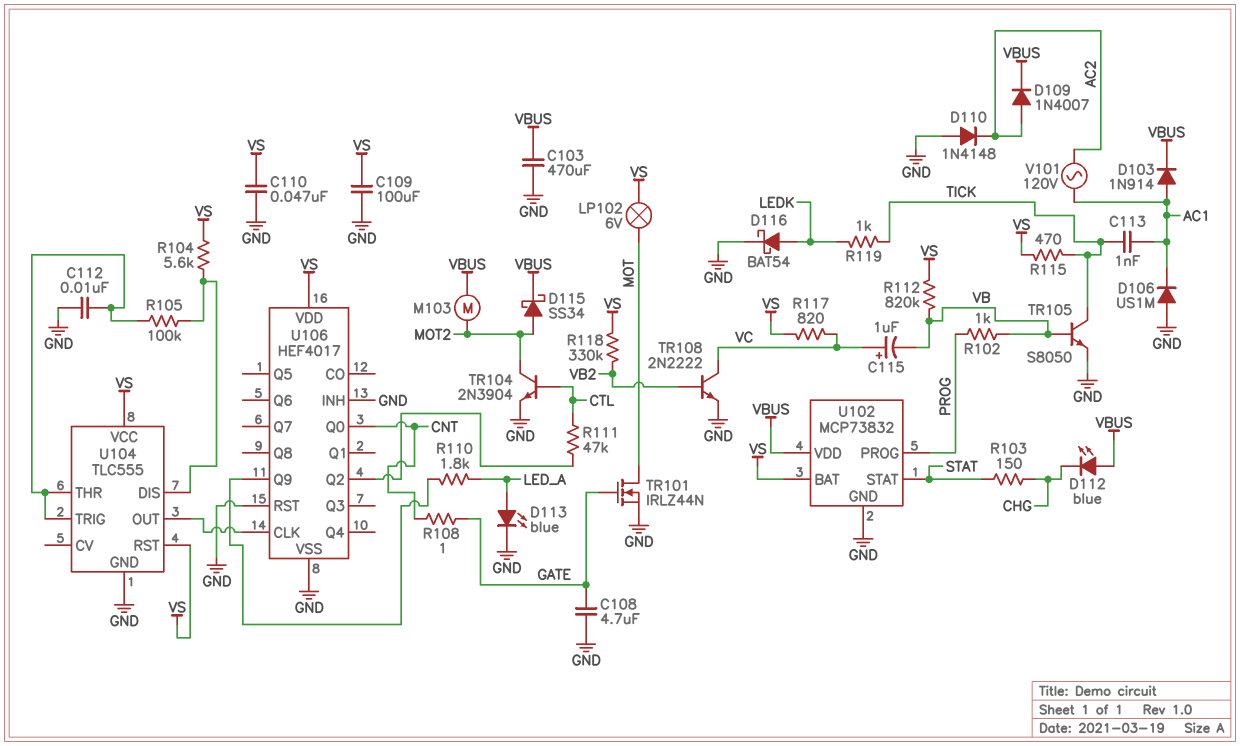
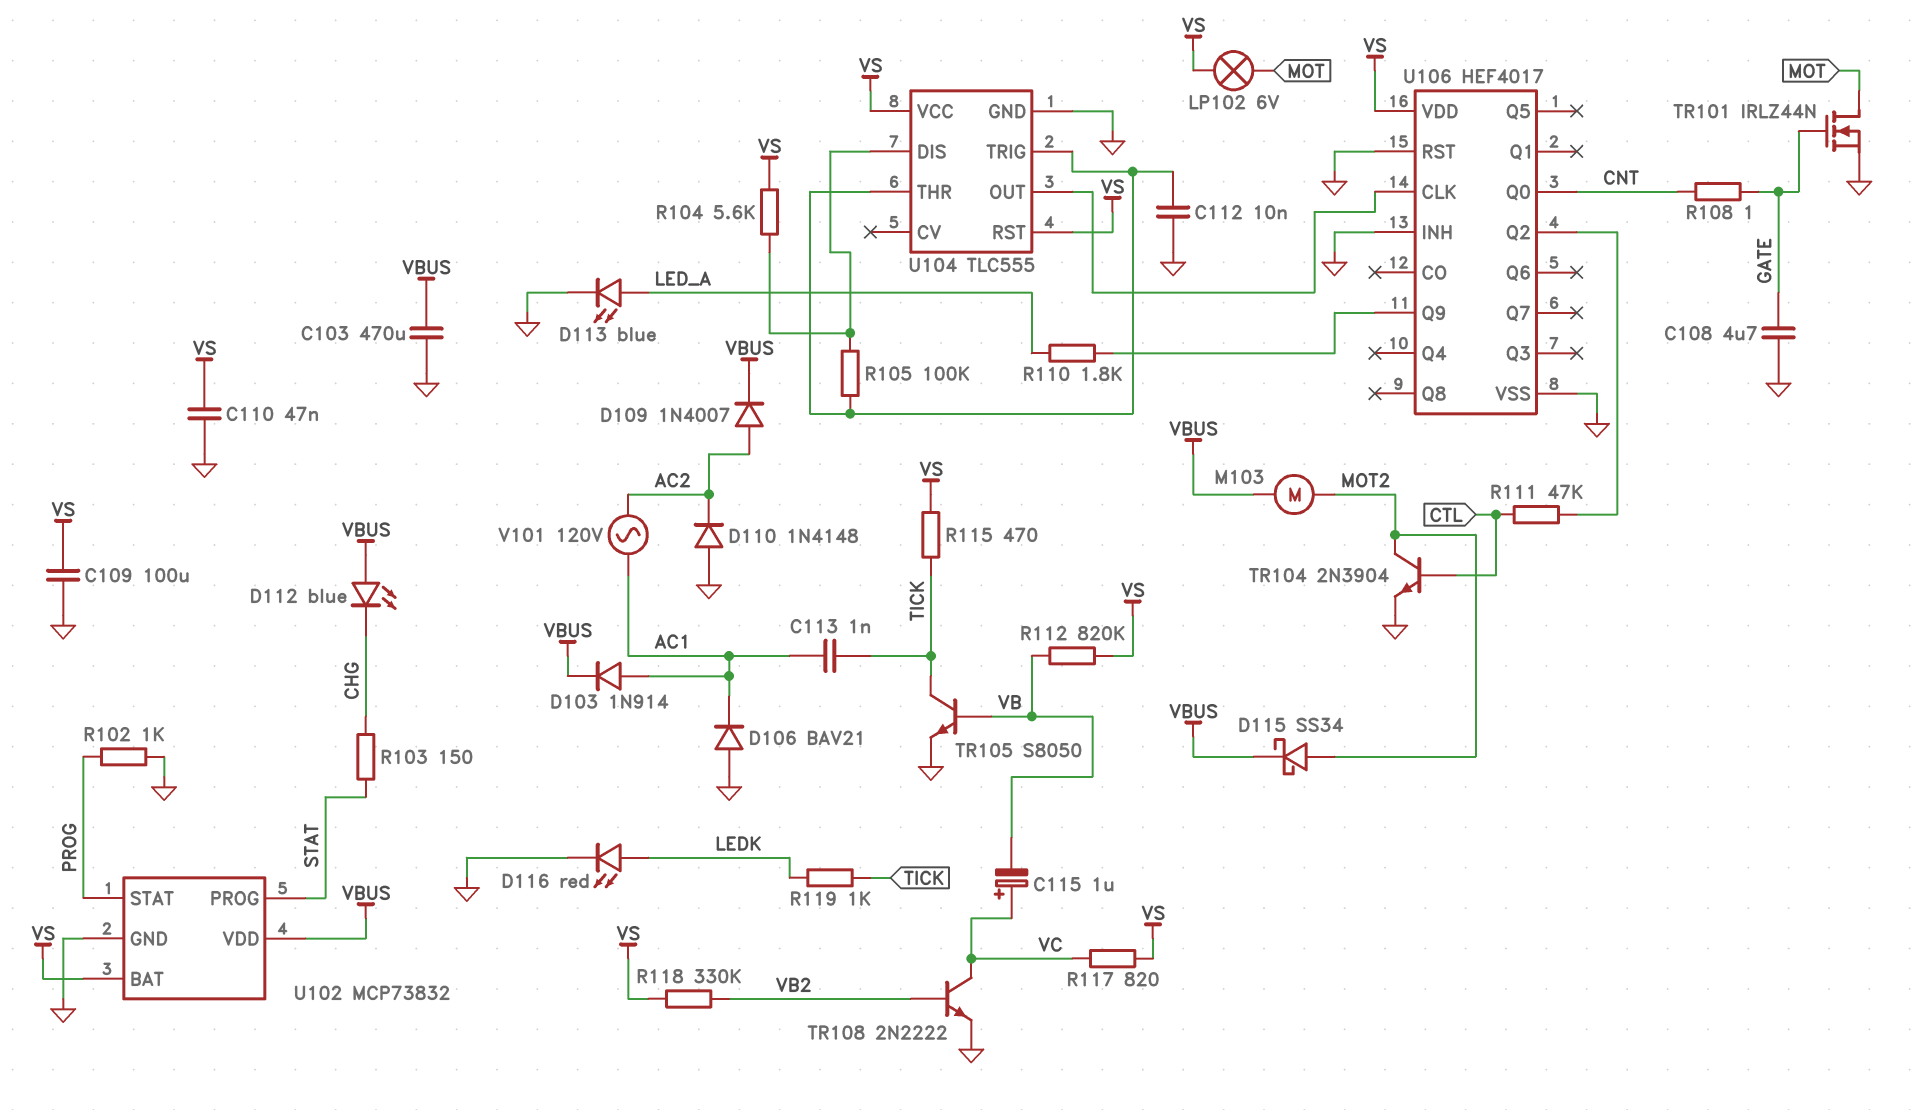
D106: diode US1M (A GND, K AC1) -> diode BAV21 (A GND, K AC1)
D116: schottky BAT54 (A LEDK, K GND) -> LED red (A LEDK, K GND)
R102: 1k (PROG, VB) -> 1k (GND, PROG)
U102 pin PROG: PROG -> STAT
U102 pin STAT: STAT -> PROG

